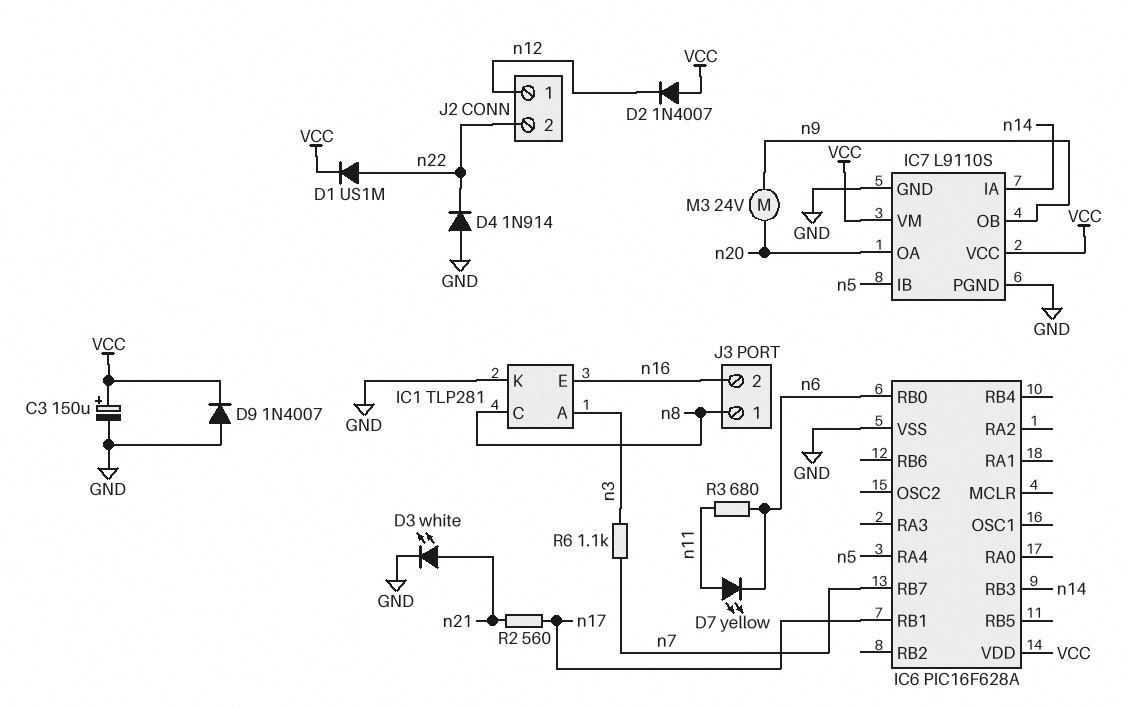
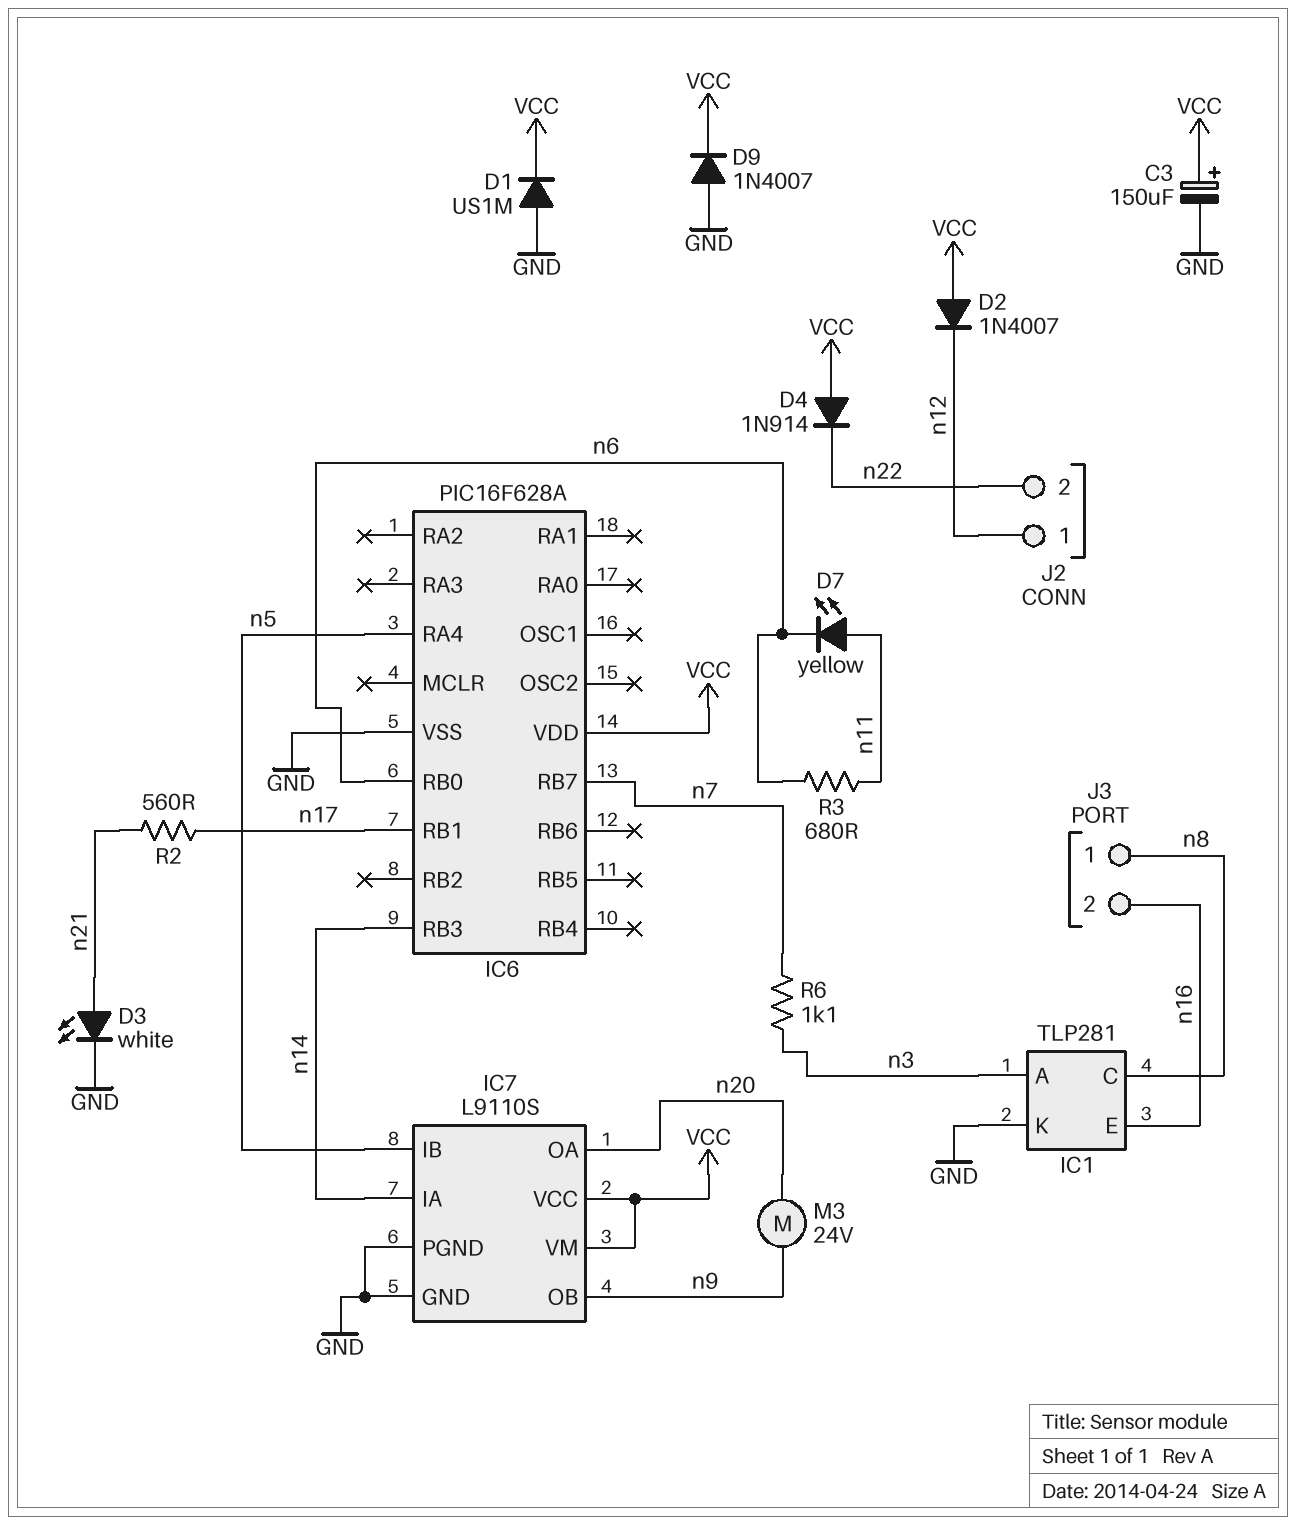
D1: diode US1M (A n22, K VCC) -> diode US1M (A GND, K VCC)
D4: diode 1N914 (A GND, K n22) -> diode 1N914 (A VCC, K n22)

